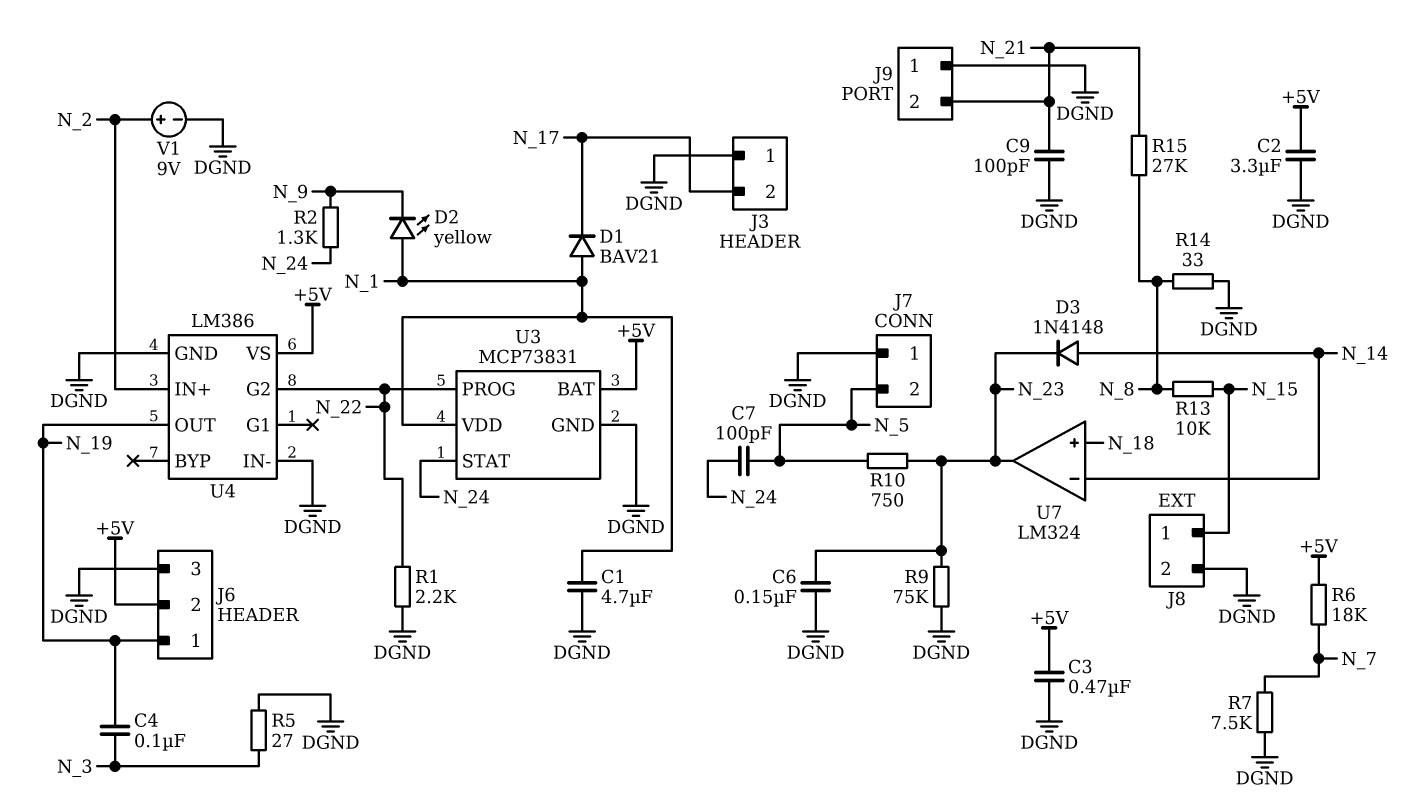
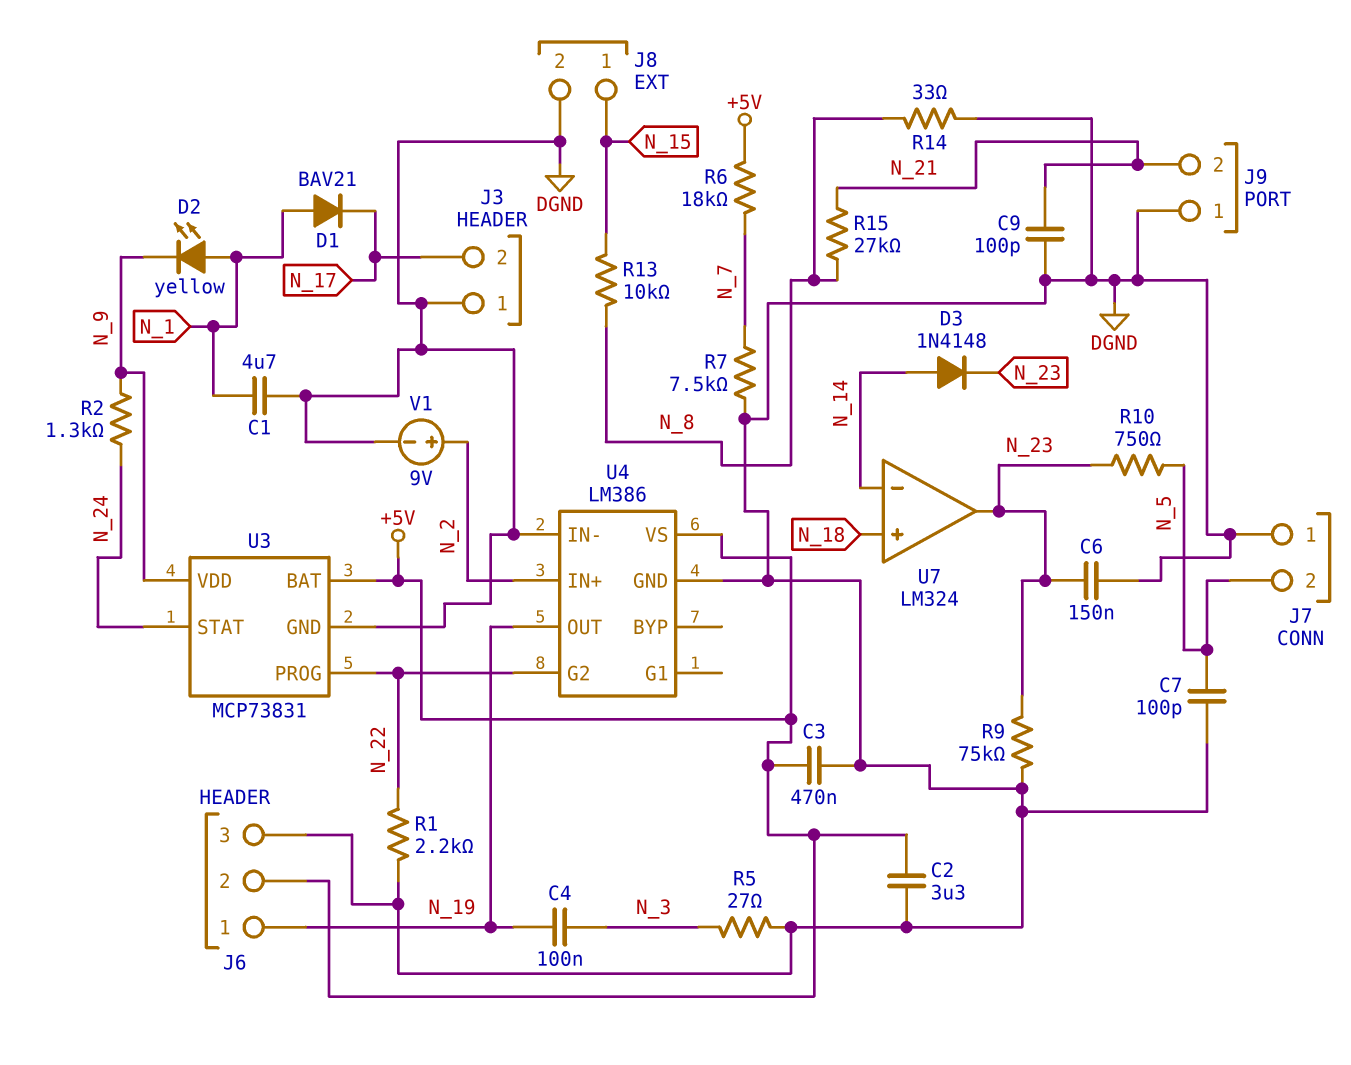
C7: 100pF (N_5, N_24) -> 100pF (DGND, N_5)
U3 pin VDD: N_1 -> N_9

